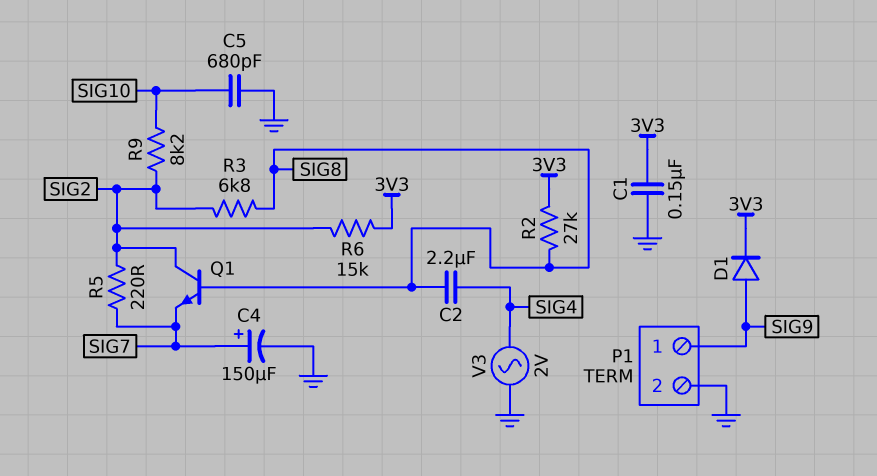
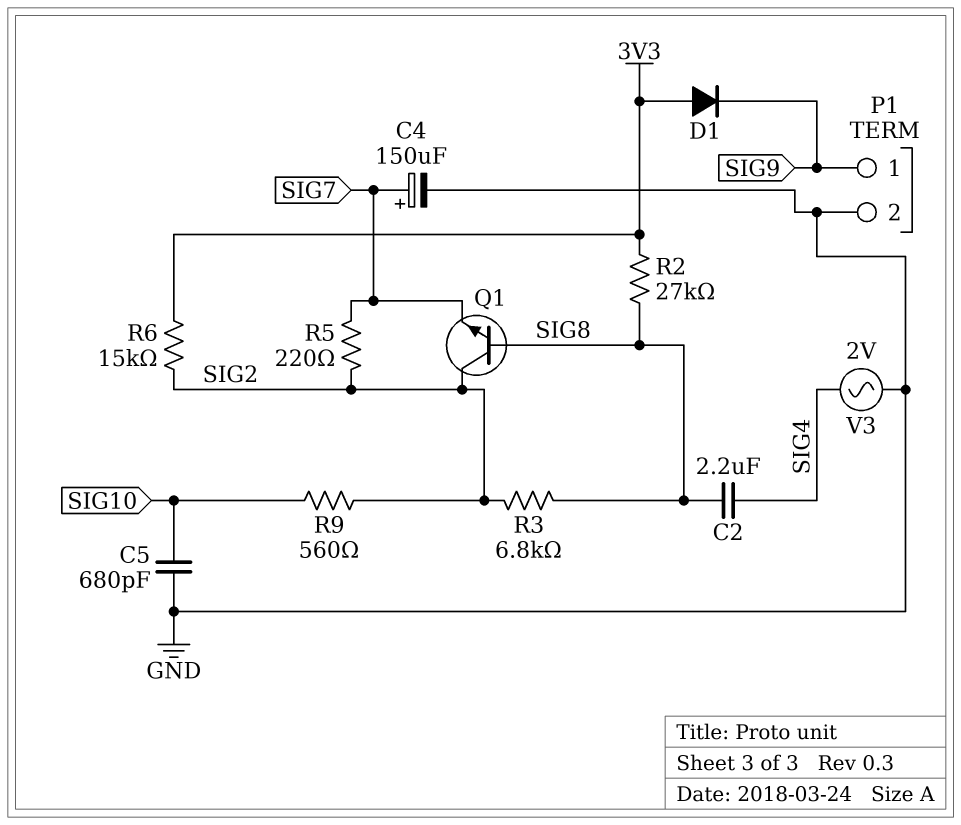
C1: 150nF (3V3, GND) -> none
D1: diode (A SIG9, K 3V3) -> diode (A 3V3, K SIG9)
R9: 8.2k (SIG2, SIG10) -> 560 (SIG2, SIG10)

